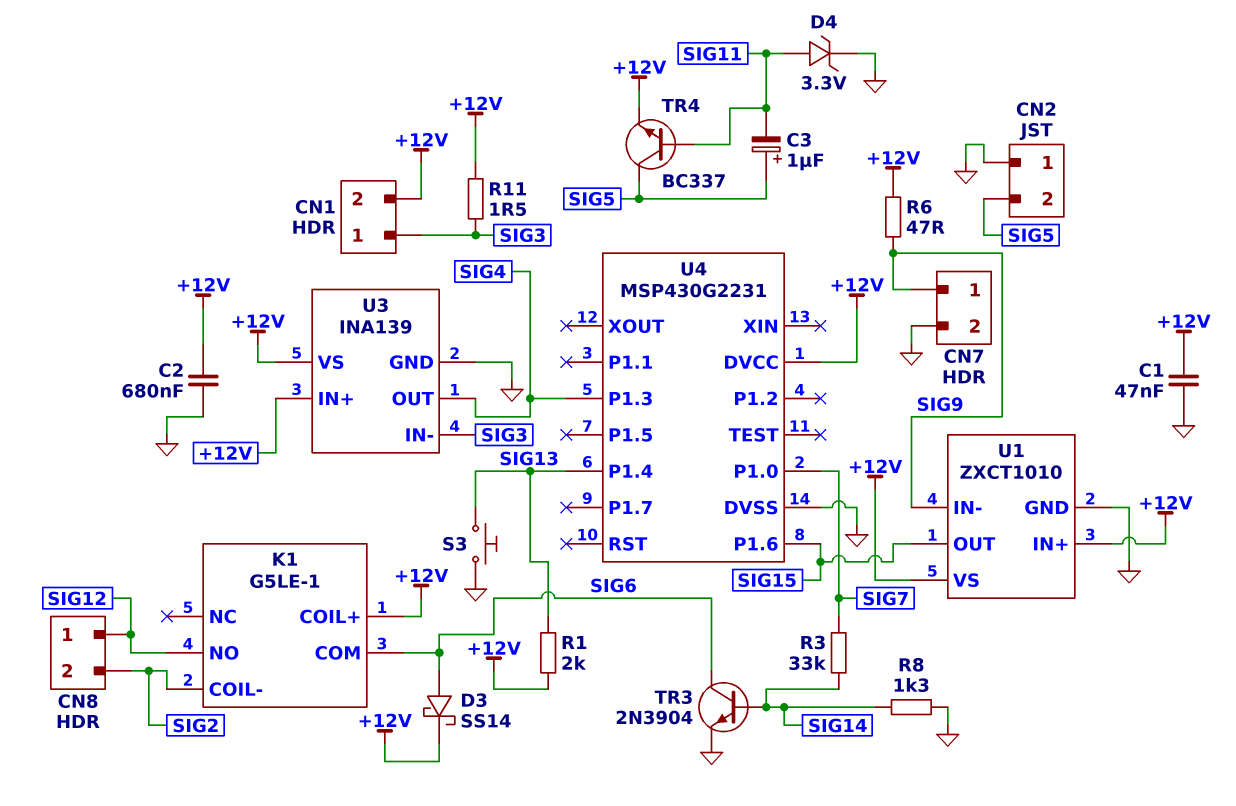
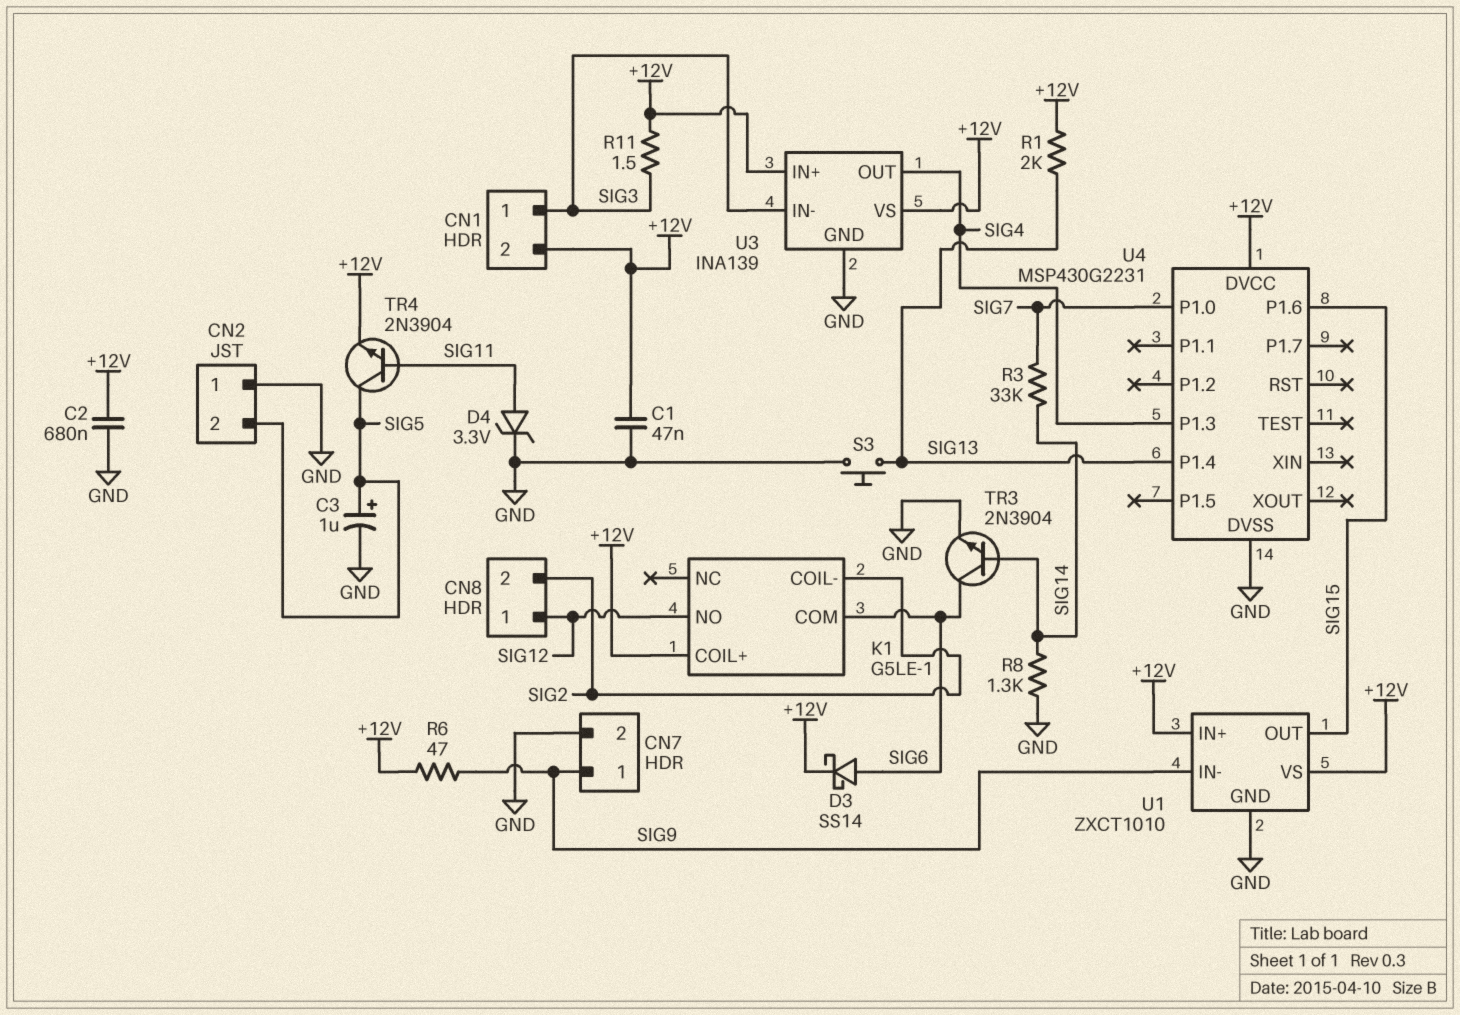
C3: 1uF (plus SIG5, minus SIG11) -> 1uF (plus SIG5, minus GND)
TR4: NPN BC337 (B SIG11, C SIG5, E +12V) -> NPN 2N3904 (B SIG11, C SIG5, E +12V)

